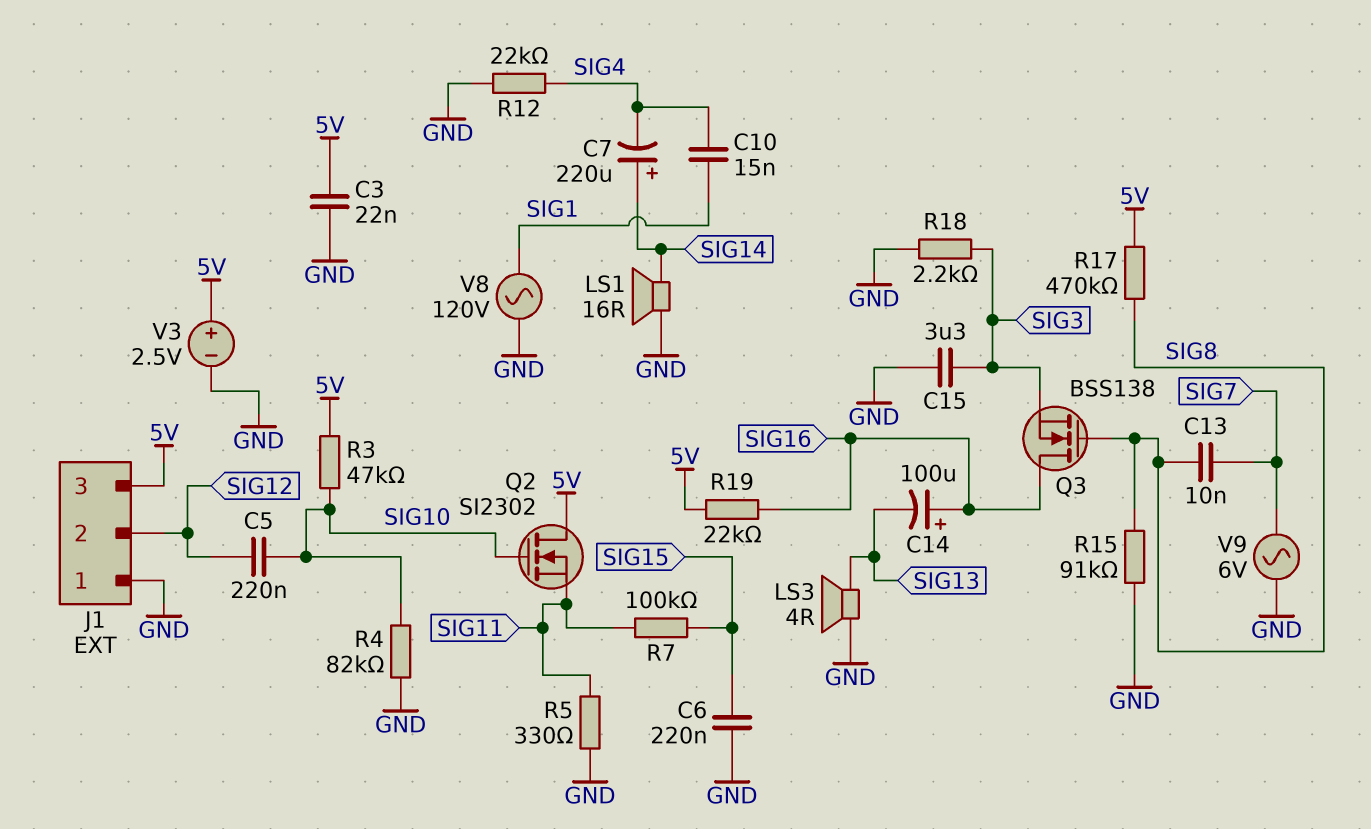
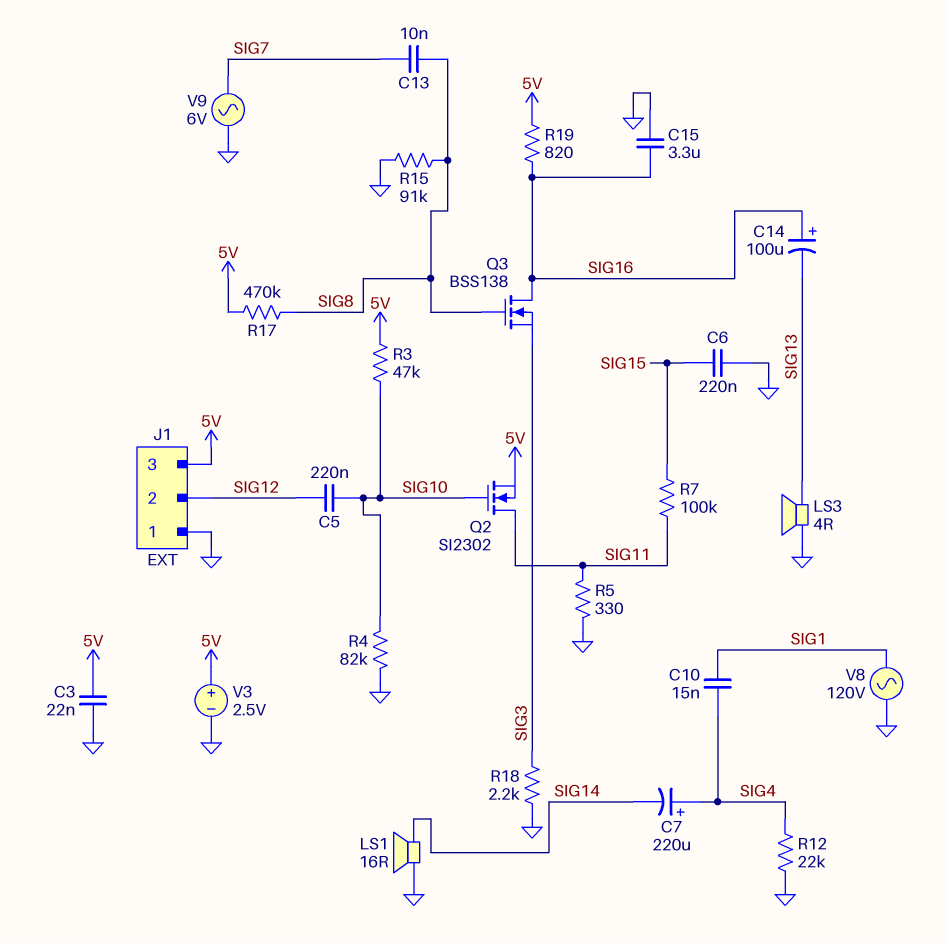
C7: 220uF (plus SIG14, minus SIG4) -> 220uF (plus SIG4, minus SIG14)
C15: 3.3uF (GND, SIG3) -> 3.3uF (GND, SIG16)
Q2: NMOS SI2302 (G SIG10, D 5V, S SIG11) -> NMOS SI2302 (G SIG10, D SIG11, S 5V)
R19: 22k (5V, SIG16) -> 820 (5V, SIG16)

